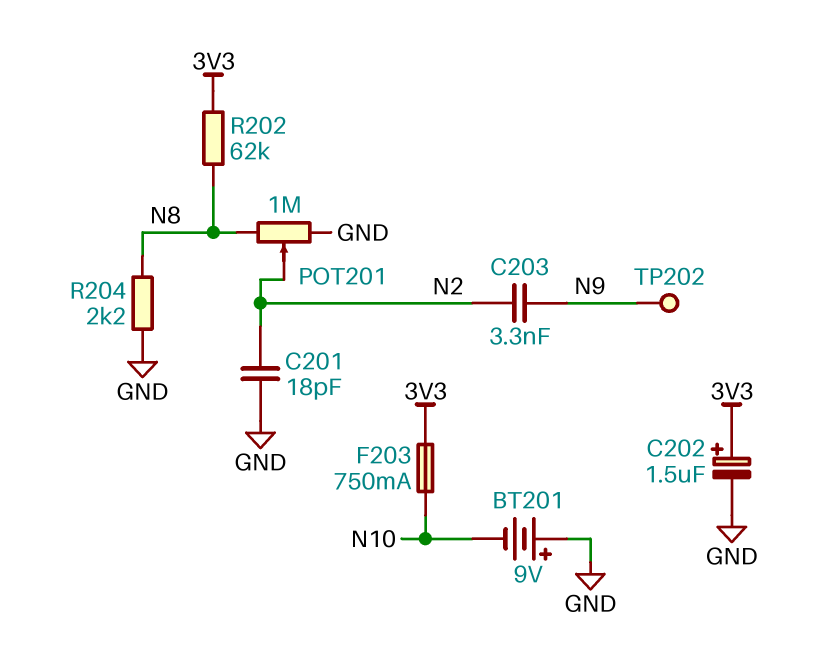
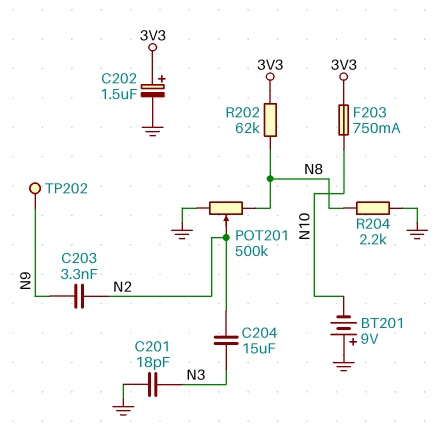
C201: 18pF (GND, N2) -> 18pF (GND, N3)
C204: none -> 15uF (N2, N3)
POT201: 1M (GND, N8, wiper N2) -> 500k (GND, N8, wiper N2)

